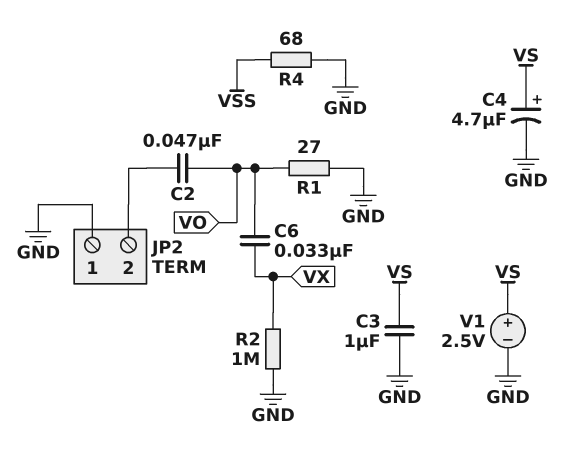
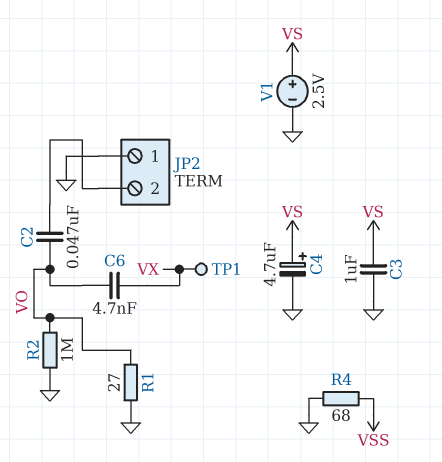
C6: 33nF (VO, VX) -> 4.7nF (VO, VX)
R2: 1M (GND, VX) -> 1M (GND, VO)
TP1: none -> test point (VX)

